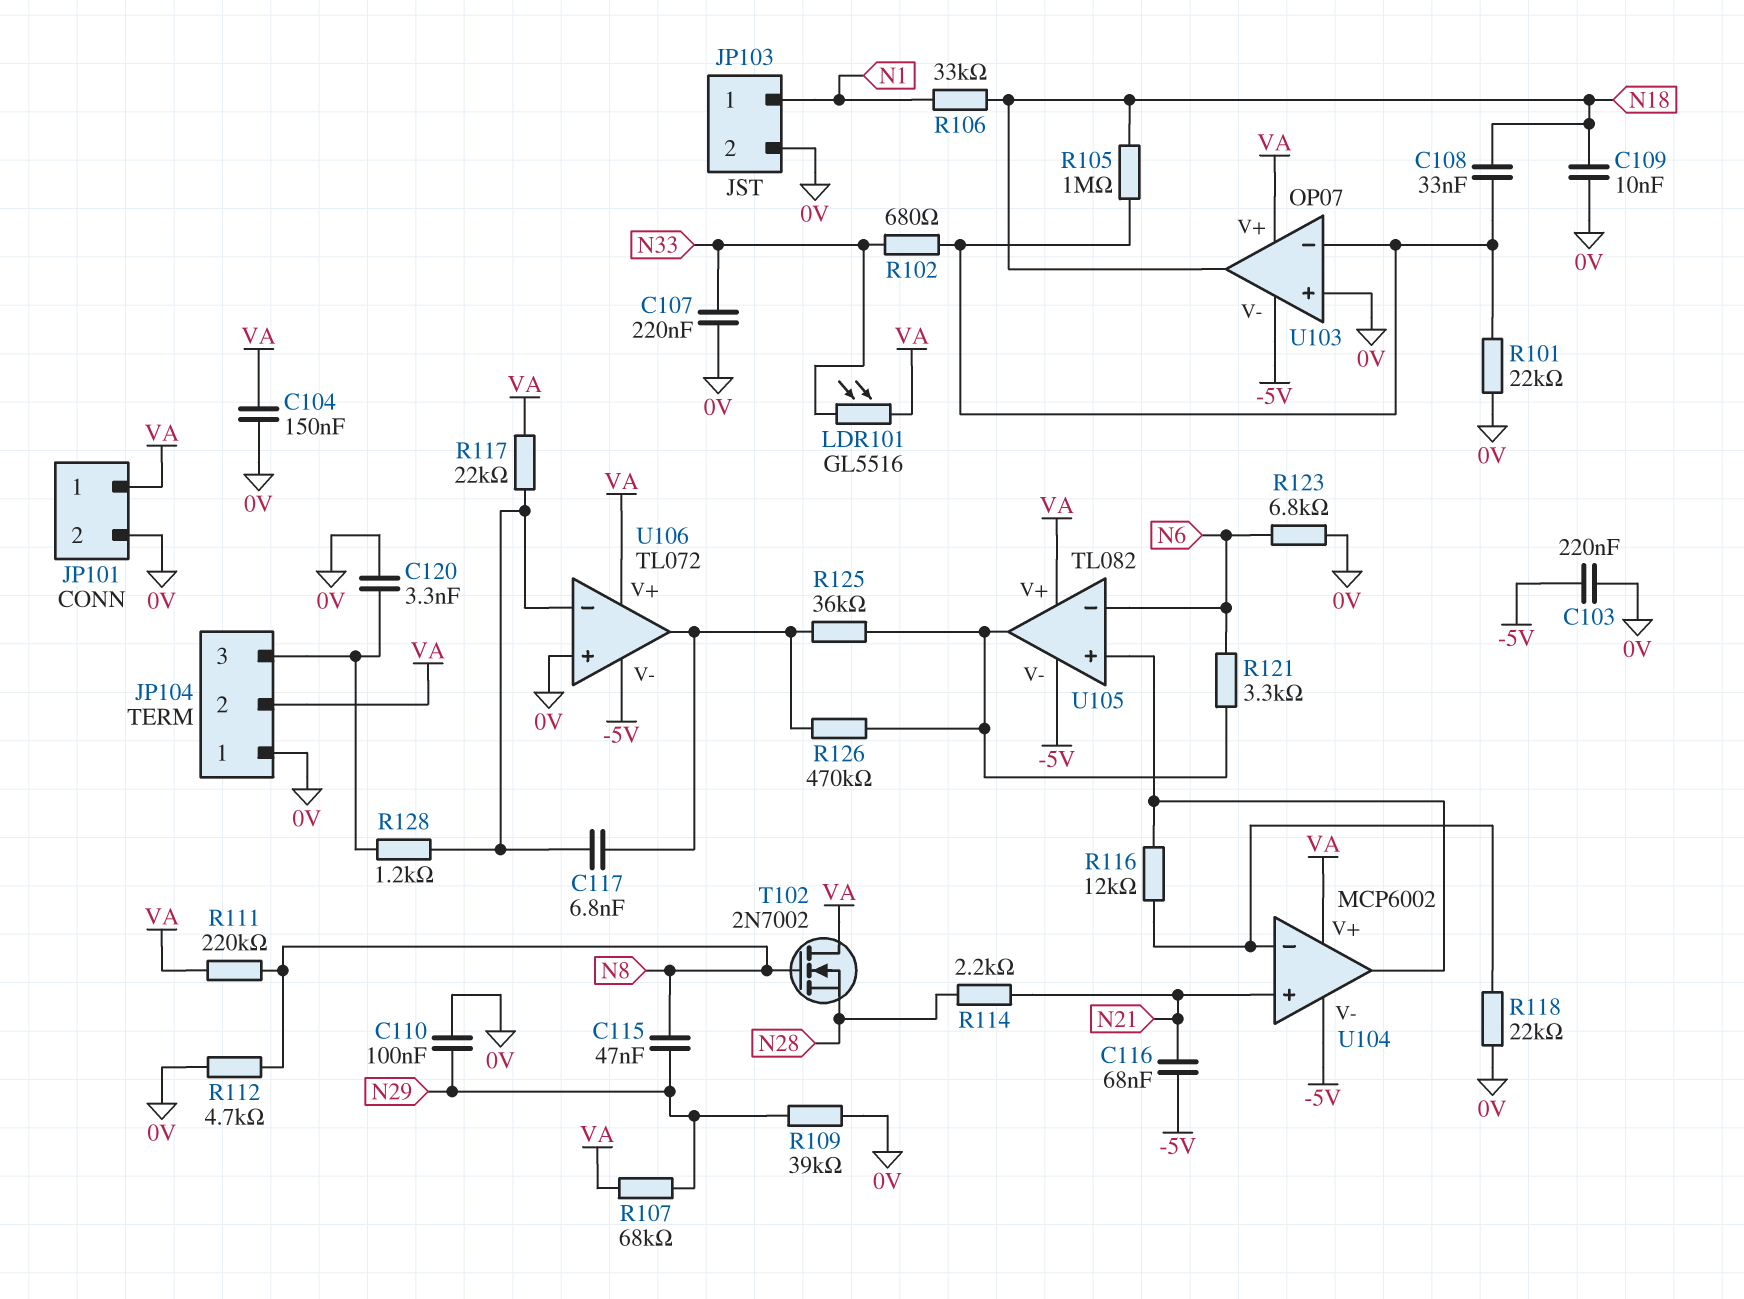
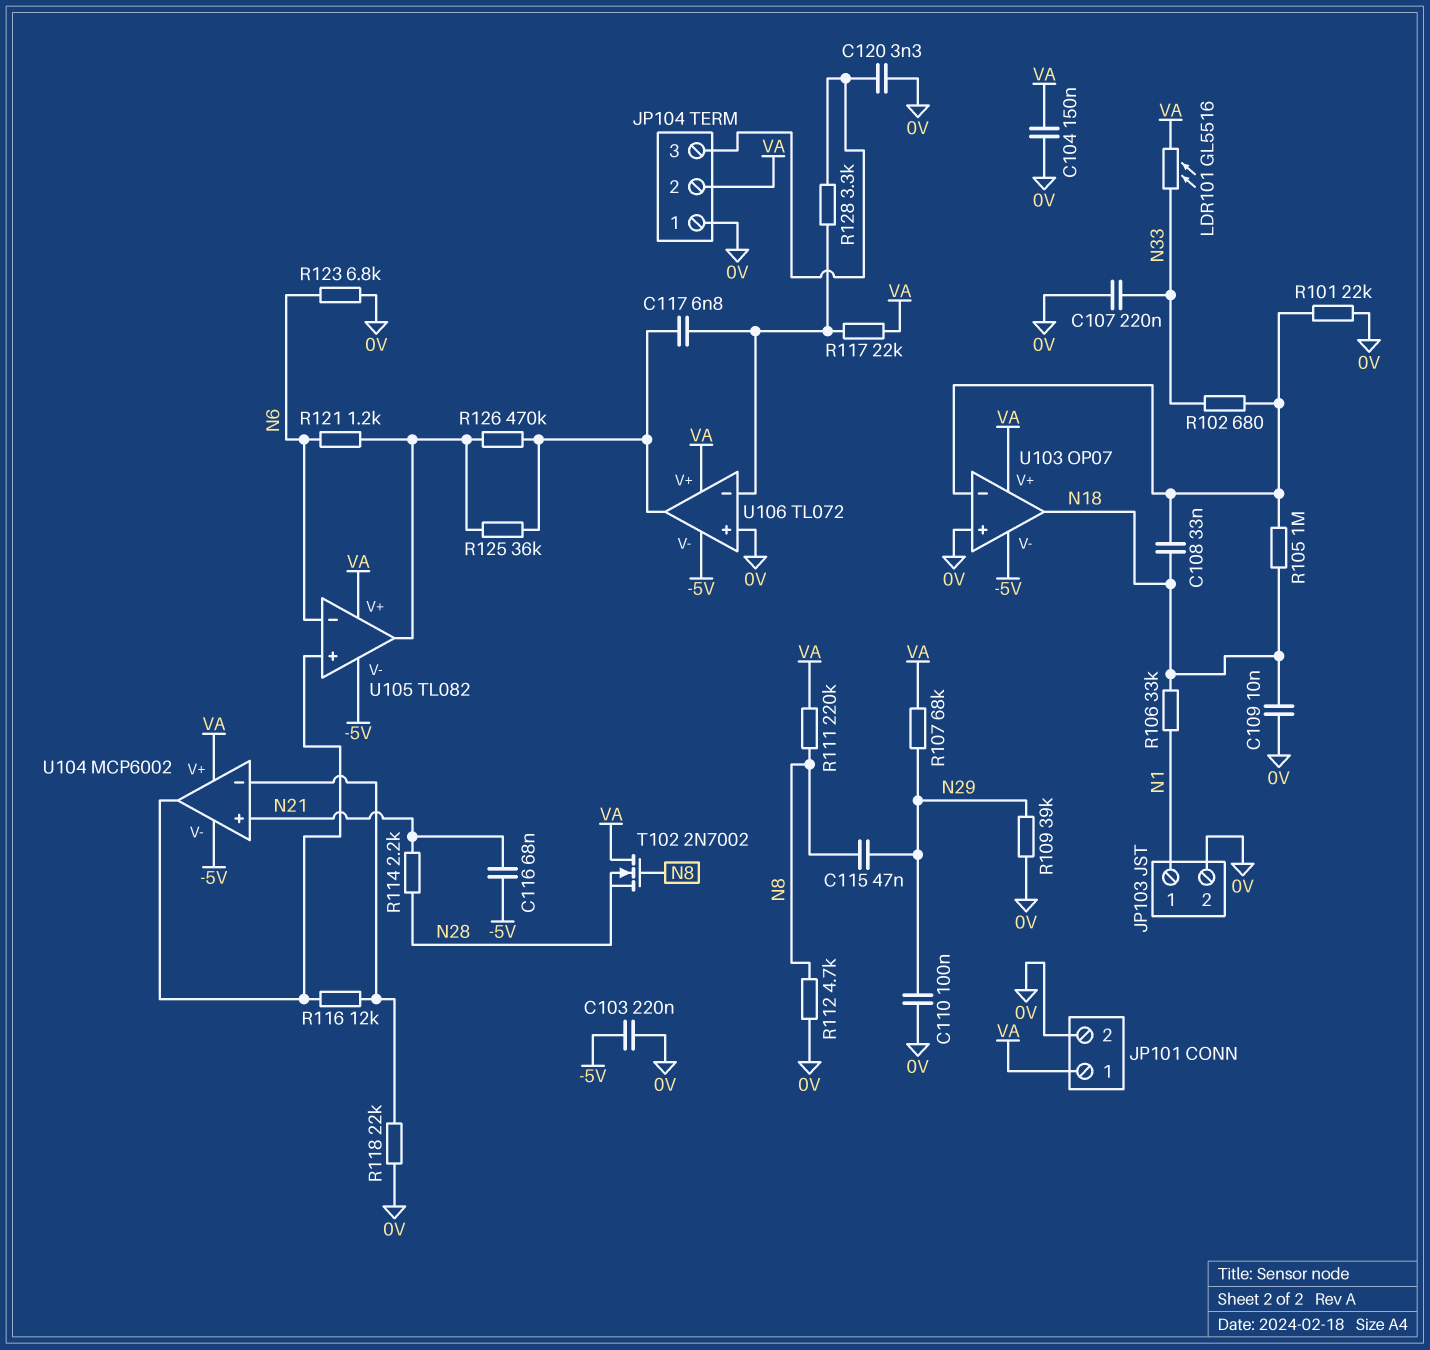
R121: 3.3k (N6, U105/out) -> 1.2k (N6, U105/out)
R128: 1.2k (JP104/3, U106/in-) -> 3.3k (JP104/3, U106/in-)

